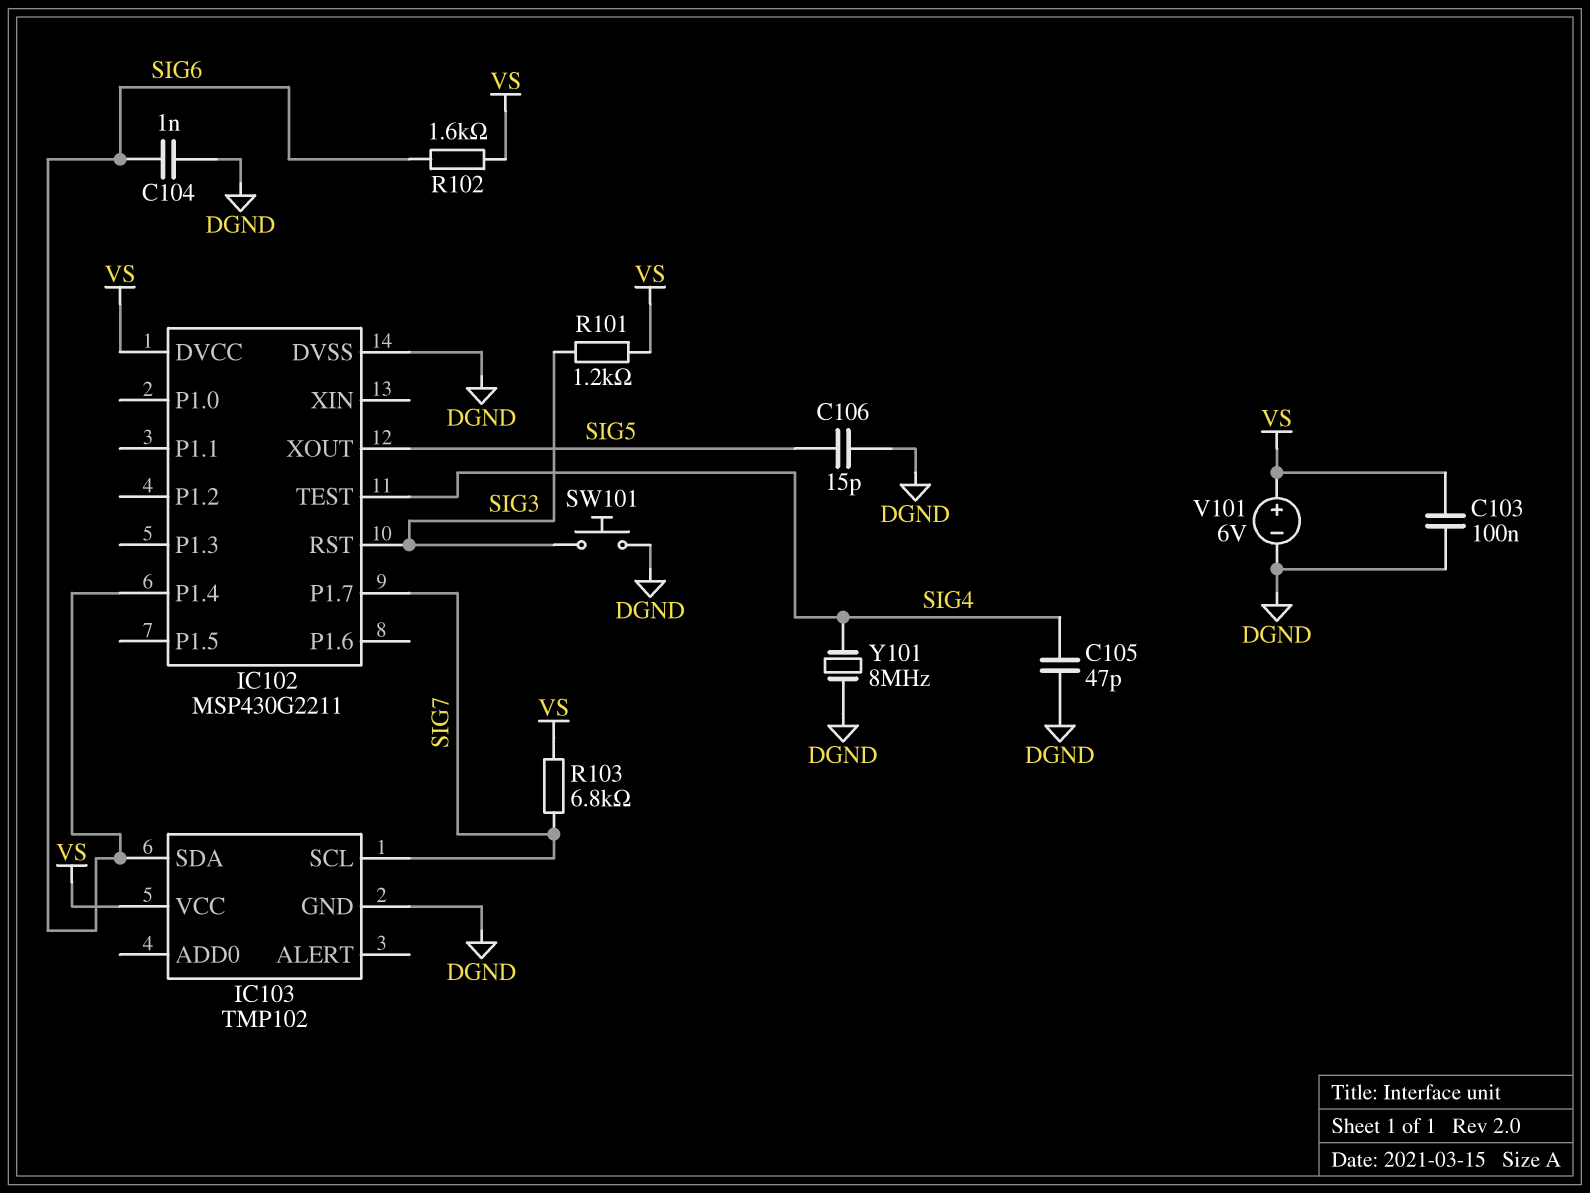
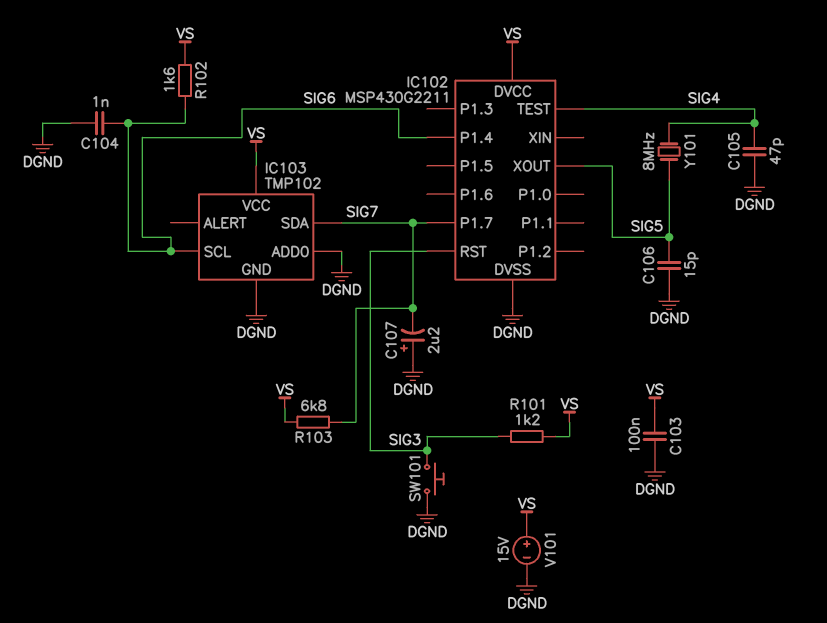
C107: none -> 2.2uF (plus DGND, minus SIG7)
IC103 pin ADD0: none -> DGND
IC103 pin SCL: SIG7 -> SIG6
IC103 pin SDA: SIG6 -> SIG7
V101: 6V (plus VS, minus DGND) -> 15V (plus VS, minus DGND)
Y101: 8MHz (DGND, SIG4) -> 8MHz (SIG4, SIG5)

